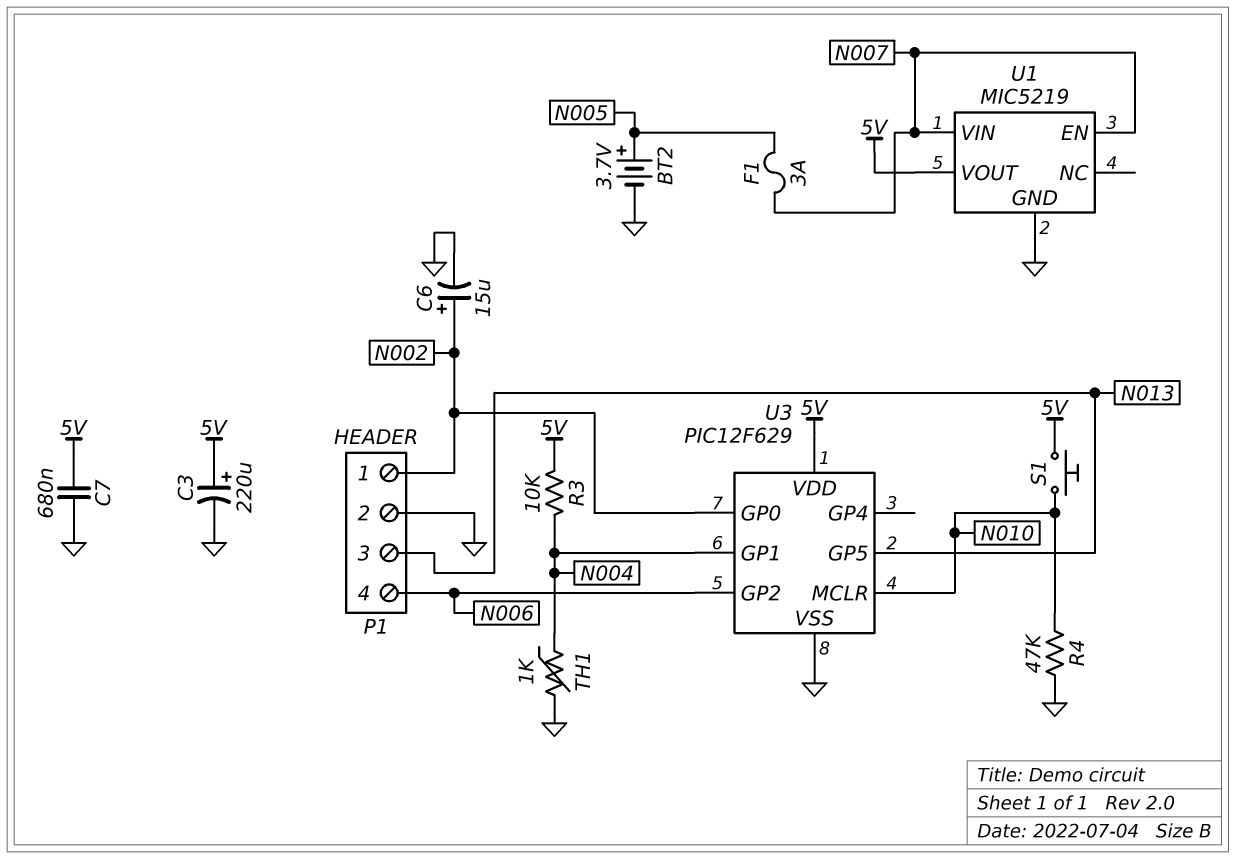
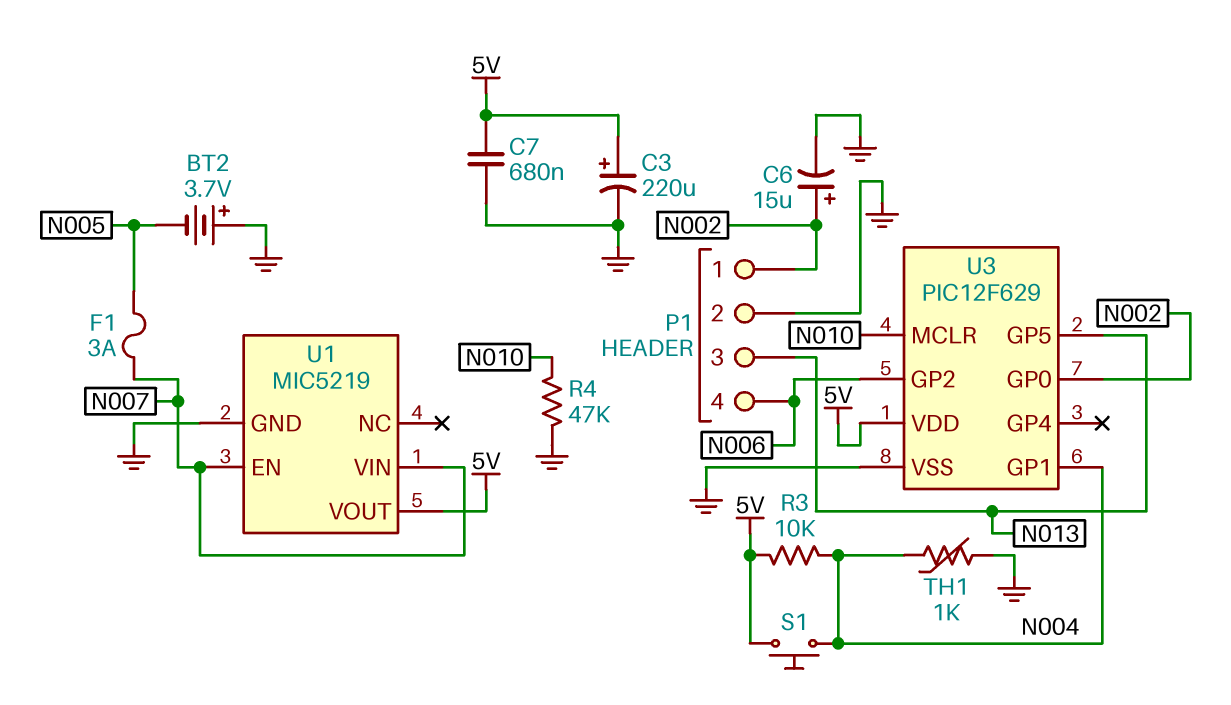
BT2: 3.7V (plus N005, minus GND) -> 3.7V (plus GND, minus N005)
S1: button (5V, N010) -> button (5V, N004)

